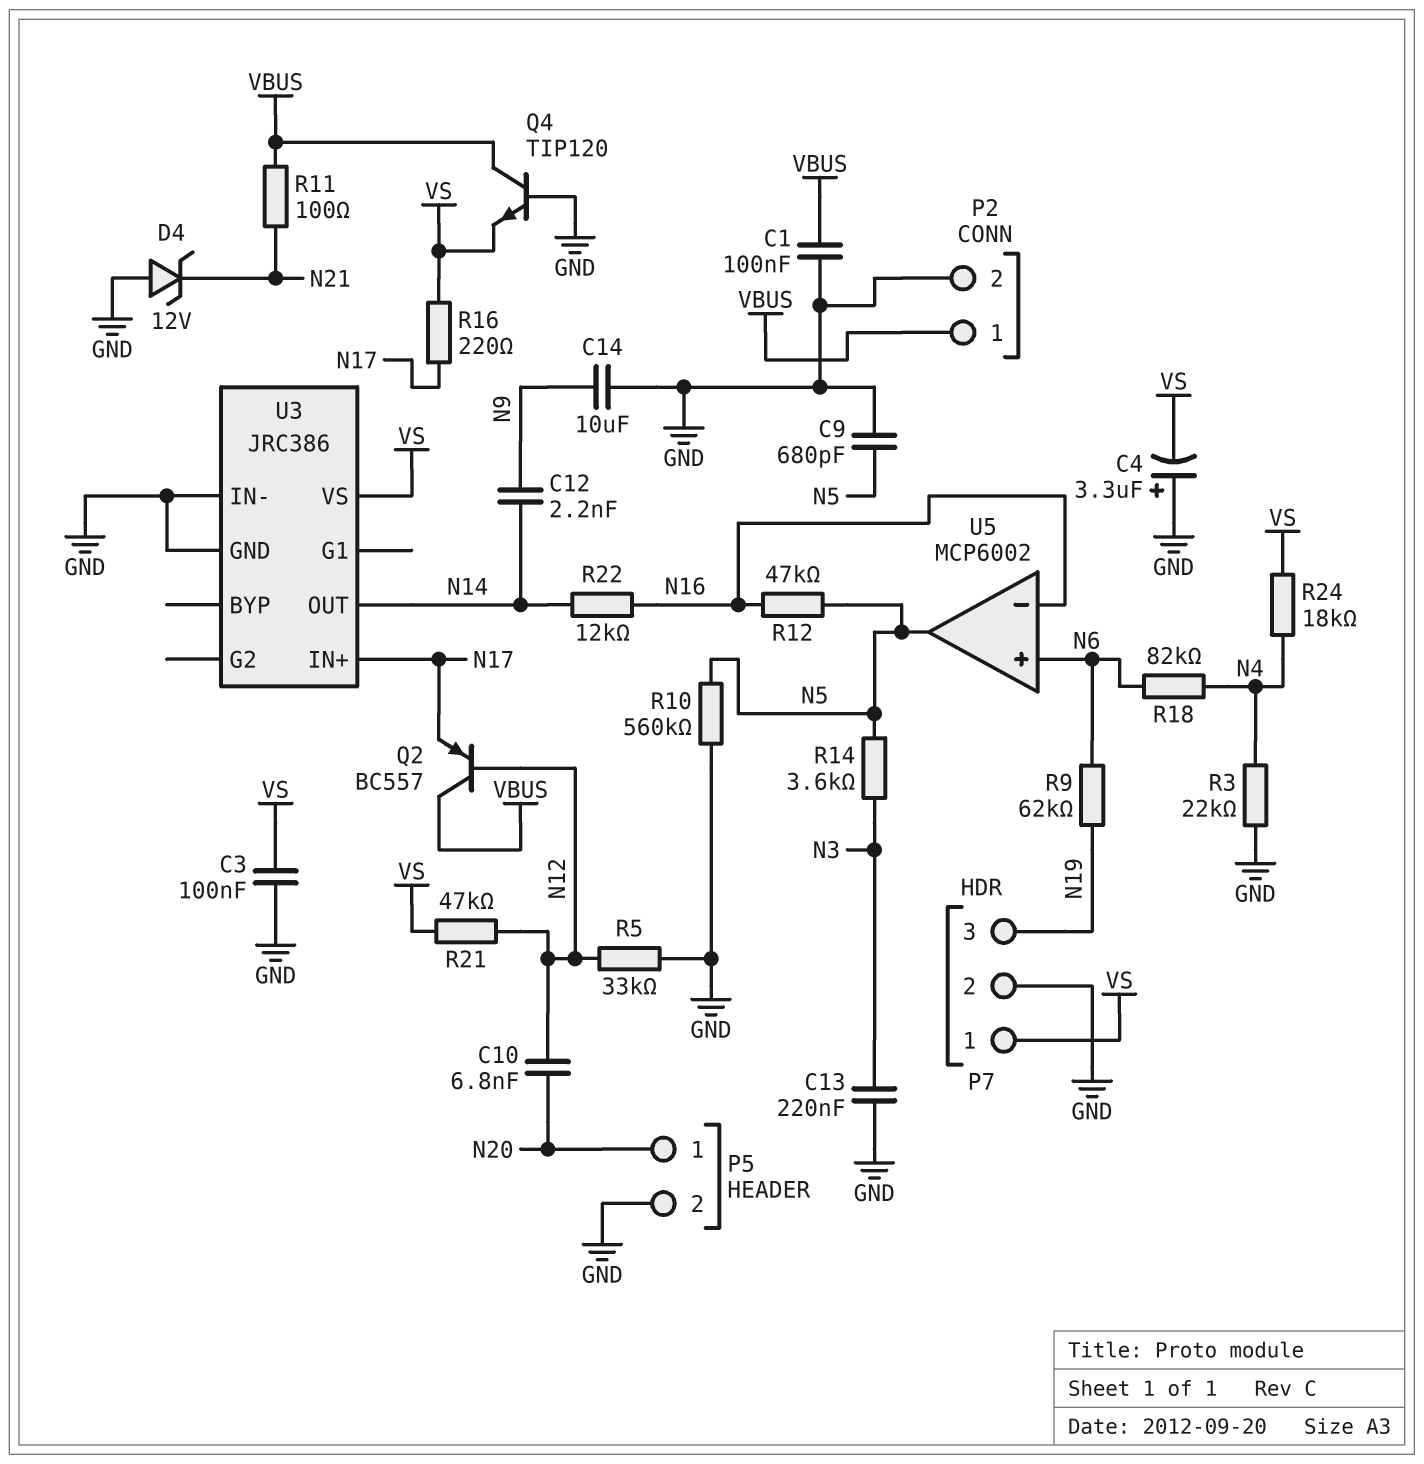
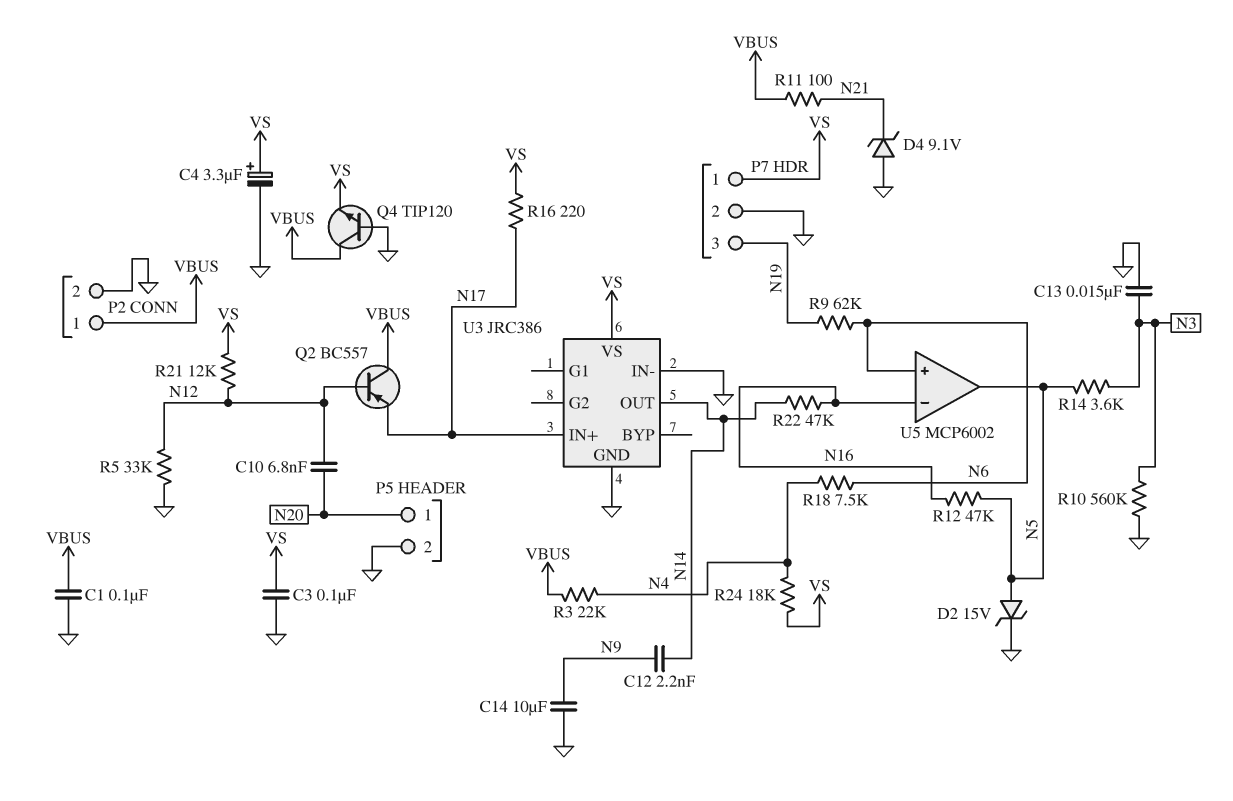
C4: 3.3uF (plus GND, minus VS) -> 3.3uF (plus VS, minus GND)
C9: 680pF (GND, N5) -> none
C13: 220nF (GND, N3) -> 15nF (GND, N3)
D2: none -> zener 15V (A N5, K GND)
D4: zener 12V (A GND, K N21) -> zener 9.1V (A GND, K N21)
R3: 22k (GND, N4) -> 22k (N4, VBUS)
R10: 560k (GND, N5) -> 560k (GND, N3)
R18: 82k (N4, N6) -> 7.5k (N4, N6)
R21: 47k (N12, VS) -> 12k (N12, VS)
R22: 12k (N14, N16) -> 47k (N14, N16)

